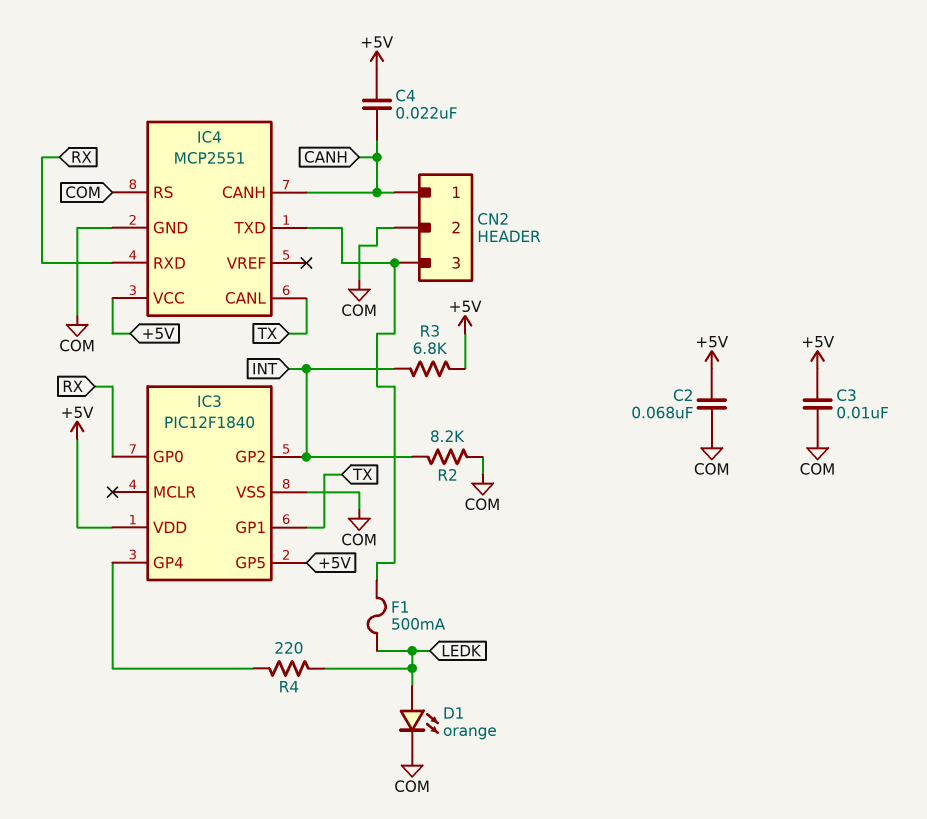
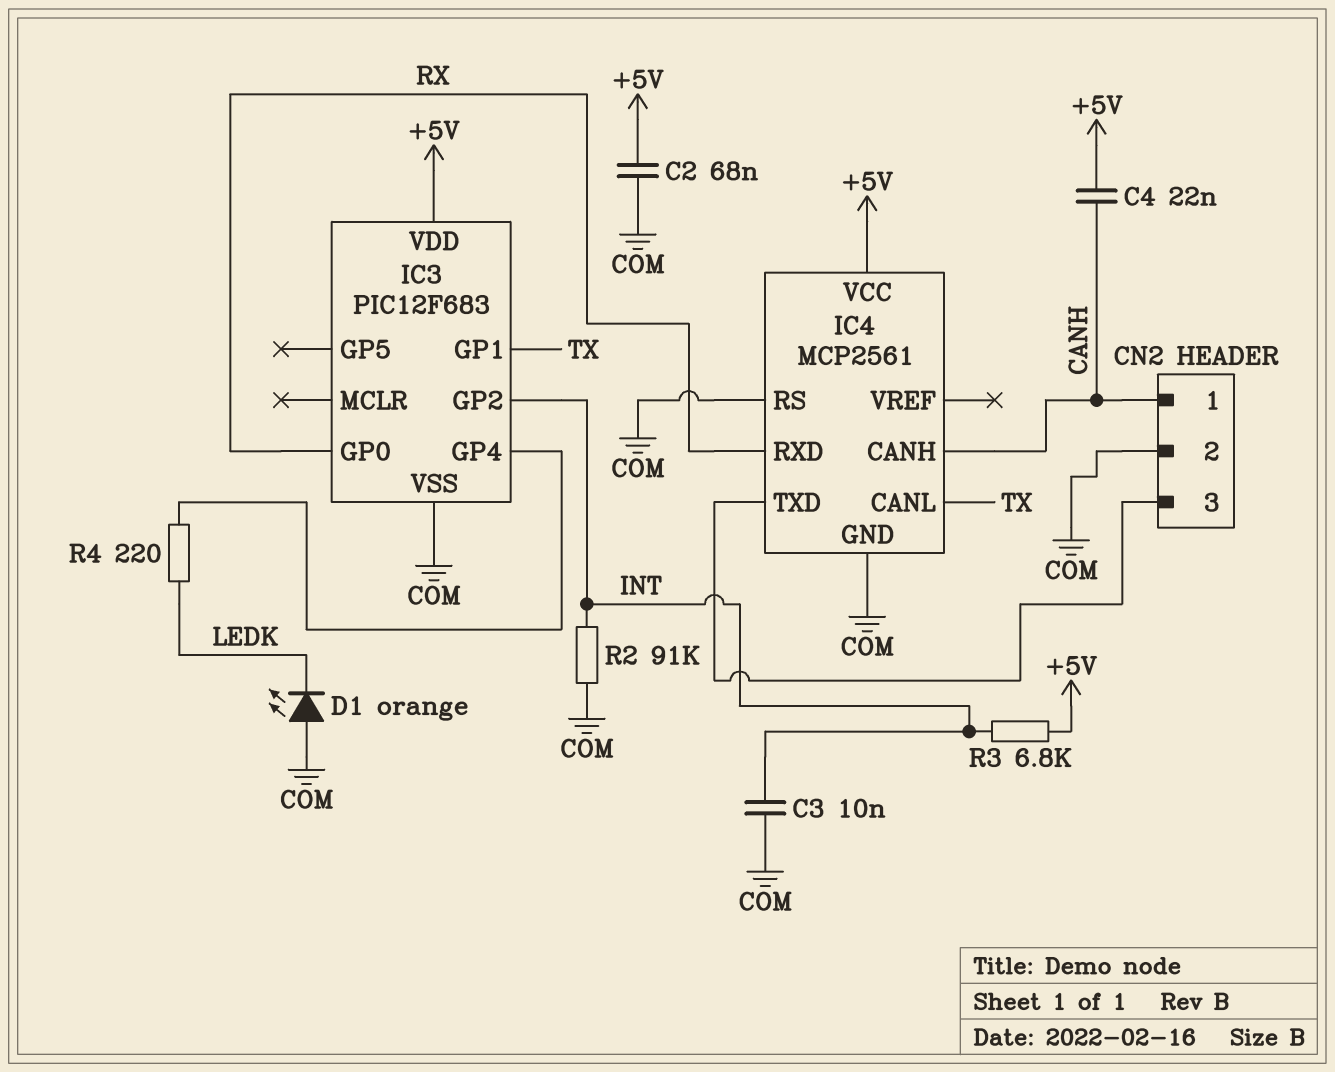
C3: 10nF (+5V, COM) -> 10nF (COM, INT)
D1: LED orange (A LEDK, K COM) -> LED orange (A COM, K LEDK)
F1: 500mA (CN2/3, LEDK) -> none
IC3: PIC12F1840 -> PIC12F683
IC3 pin GP5: +5V -> none
IC4: MCP2551 -> MCP2561
R2: 8.2k (COM, INT) -> 91k (COM, INT)

